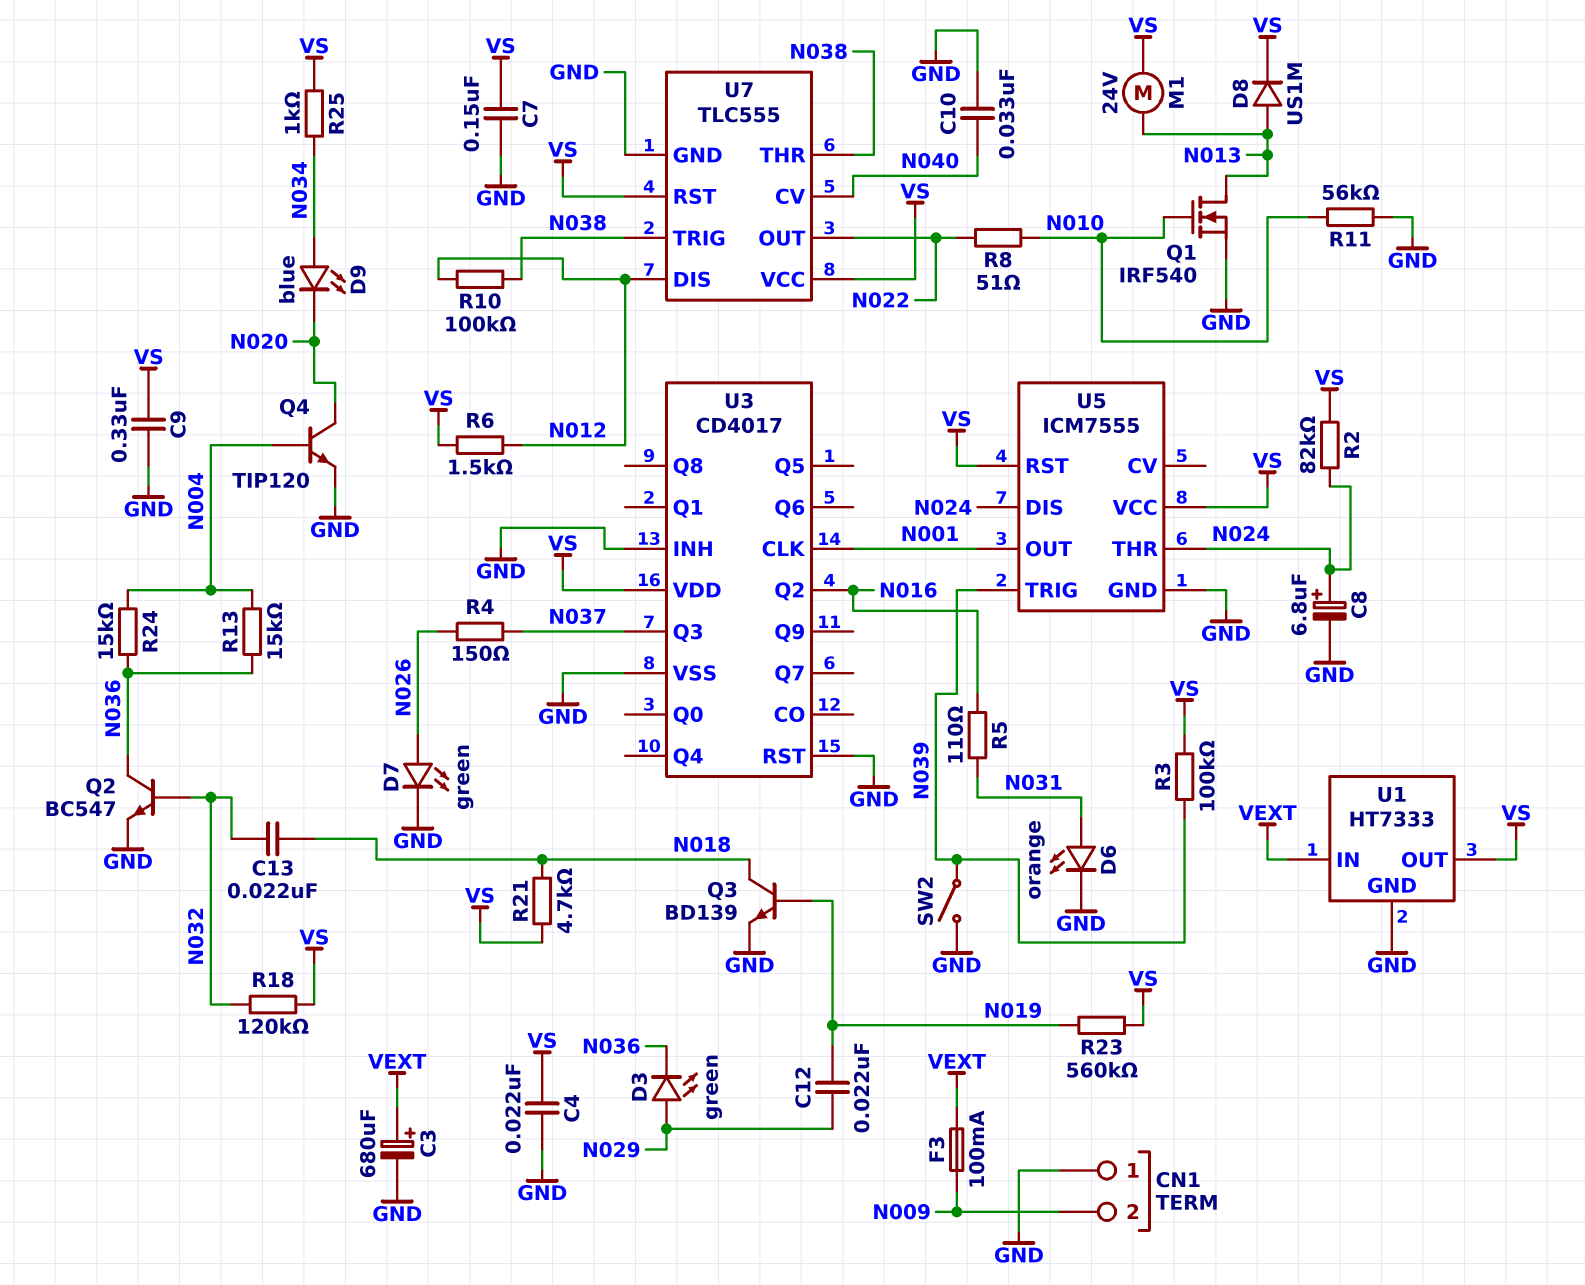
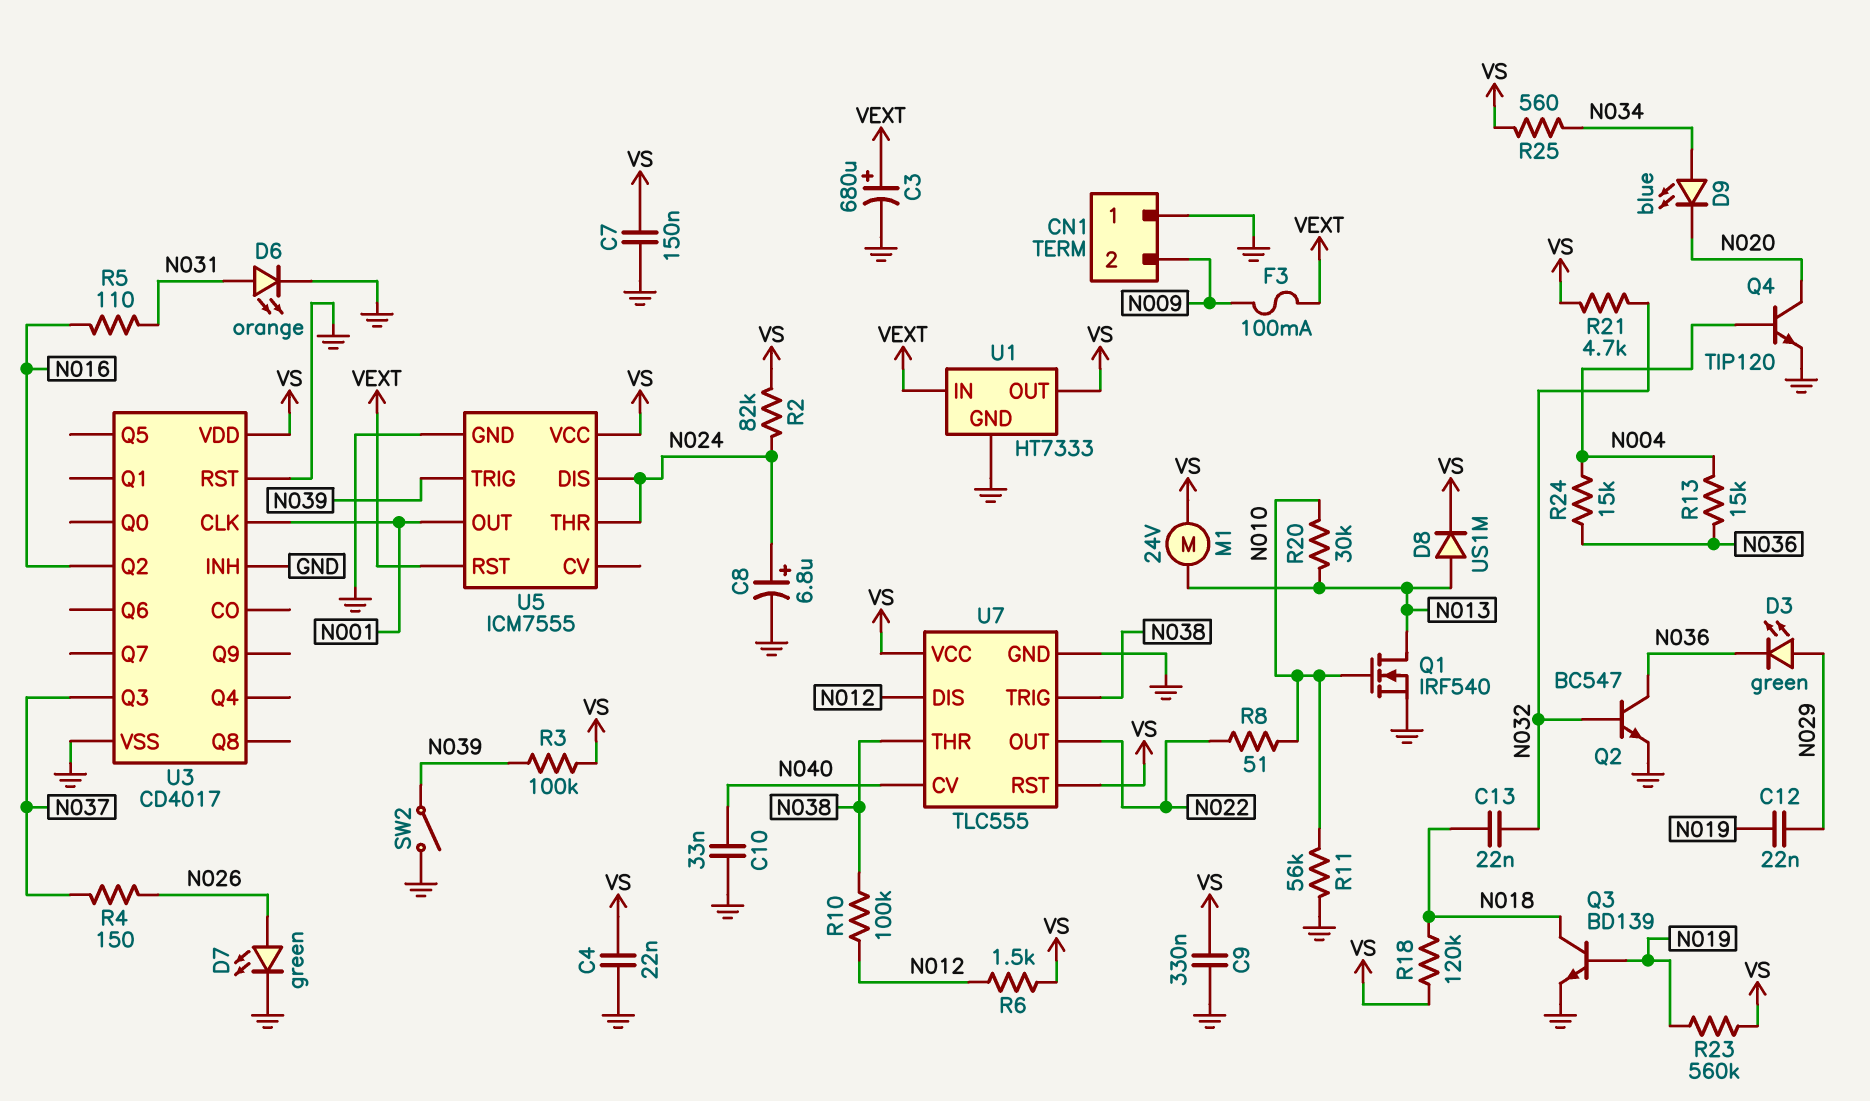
R18: 120k (N032, VS) -> 120k (N018, VS)
R20: none -> 30k (N010, N013)
R21: 4.7k (N018, VS) -> 4.7k (N032, VS)
R25: 1k (N034, VS) -> 560 (N034, VS)
U5 pin RST: VS -> VEXT

